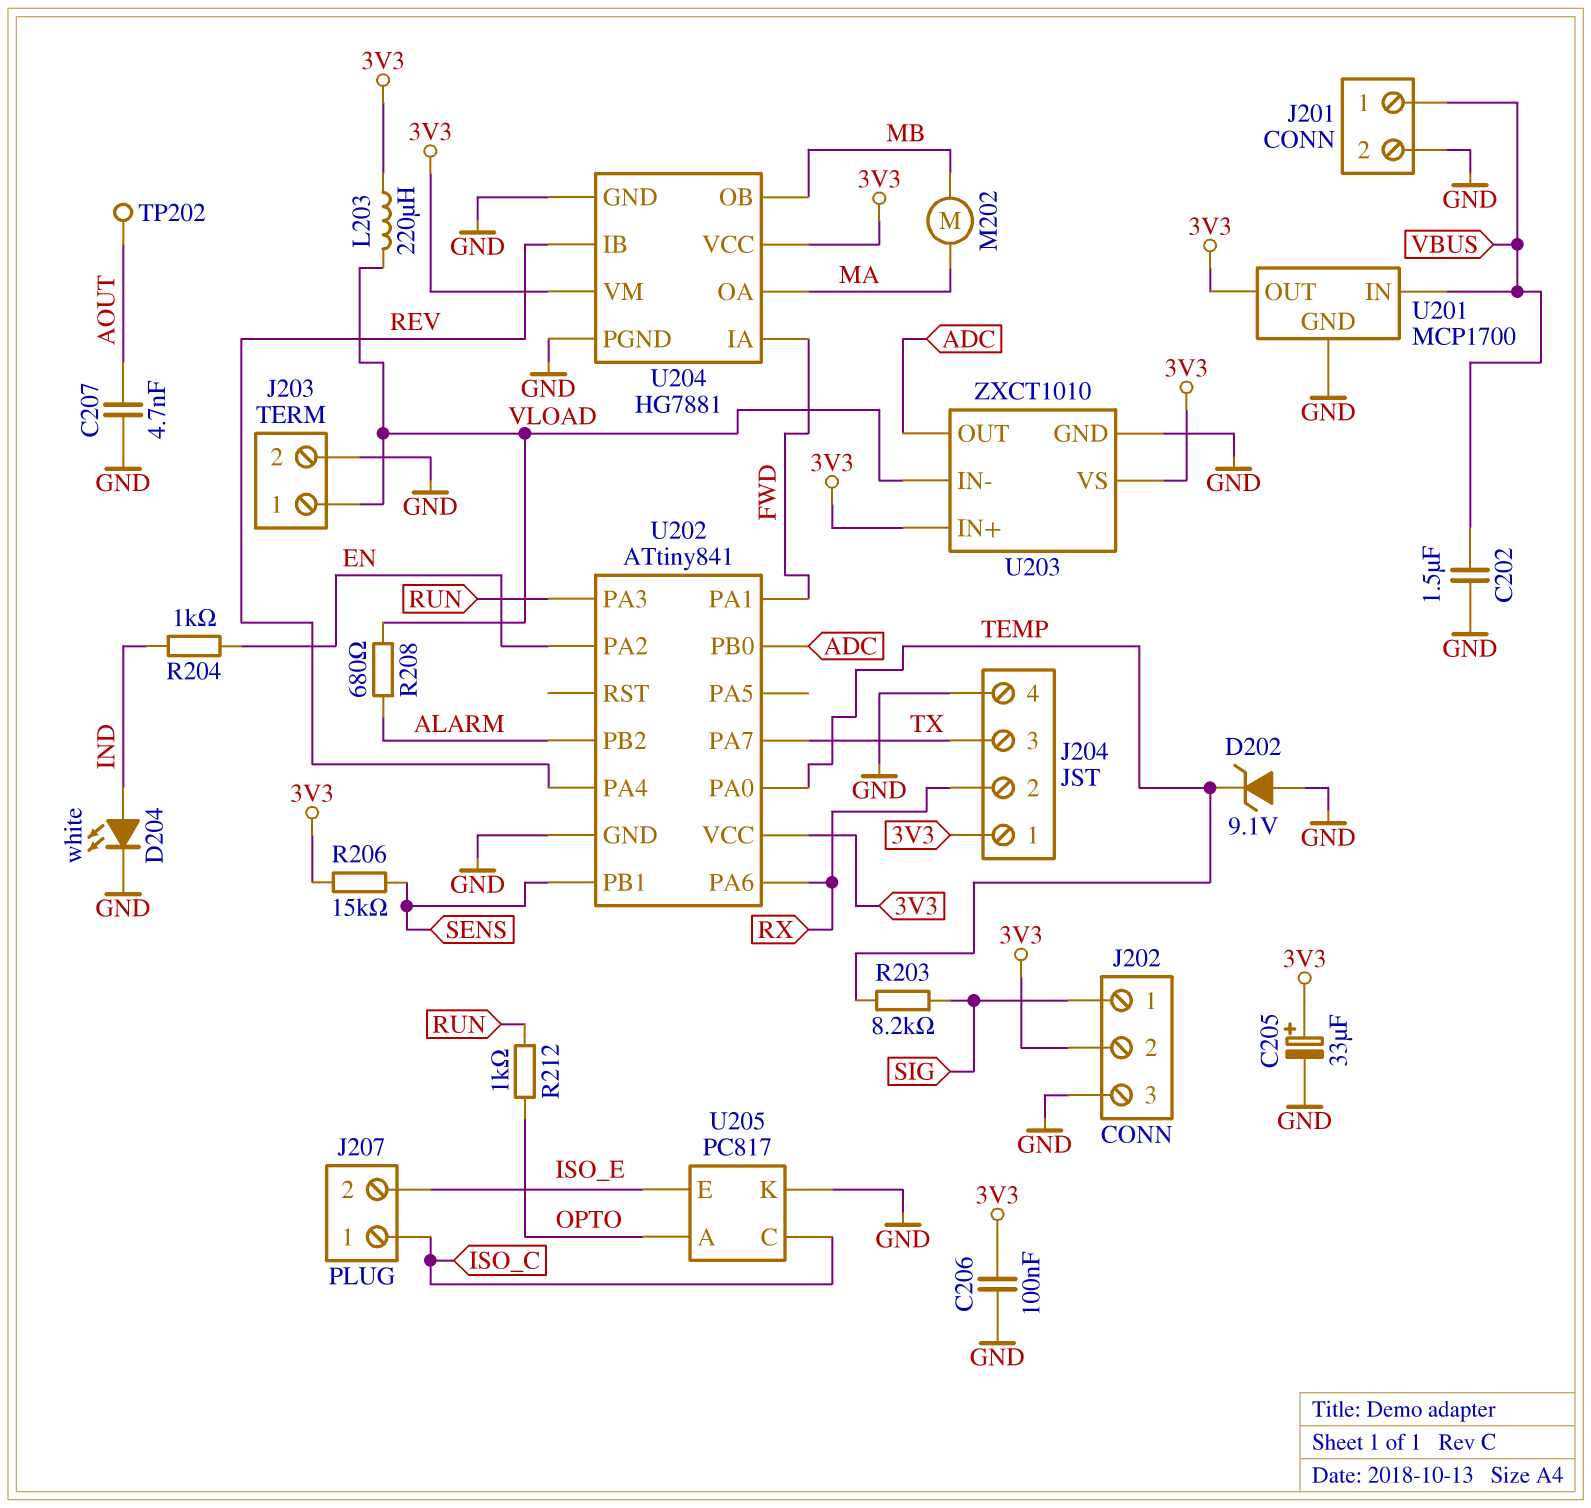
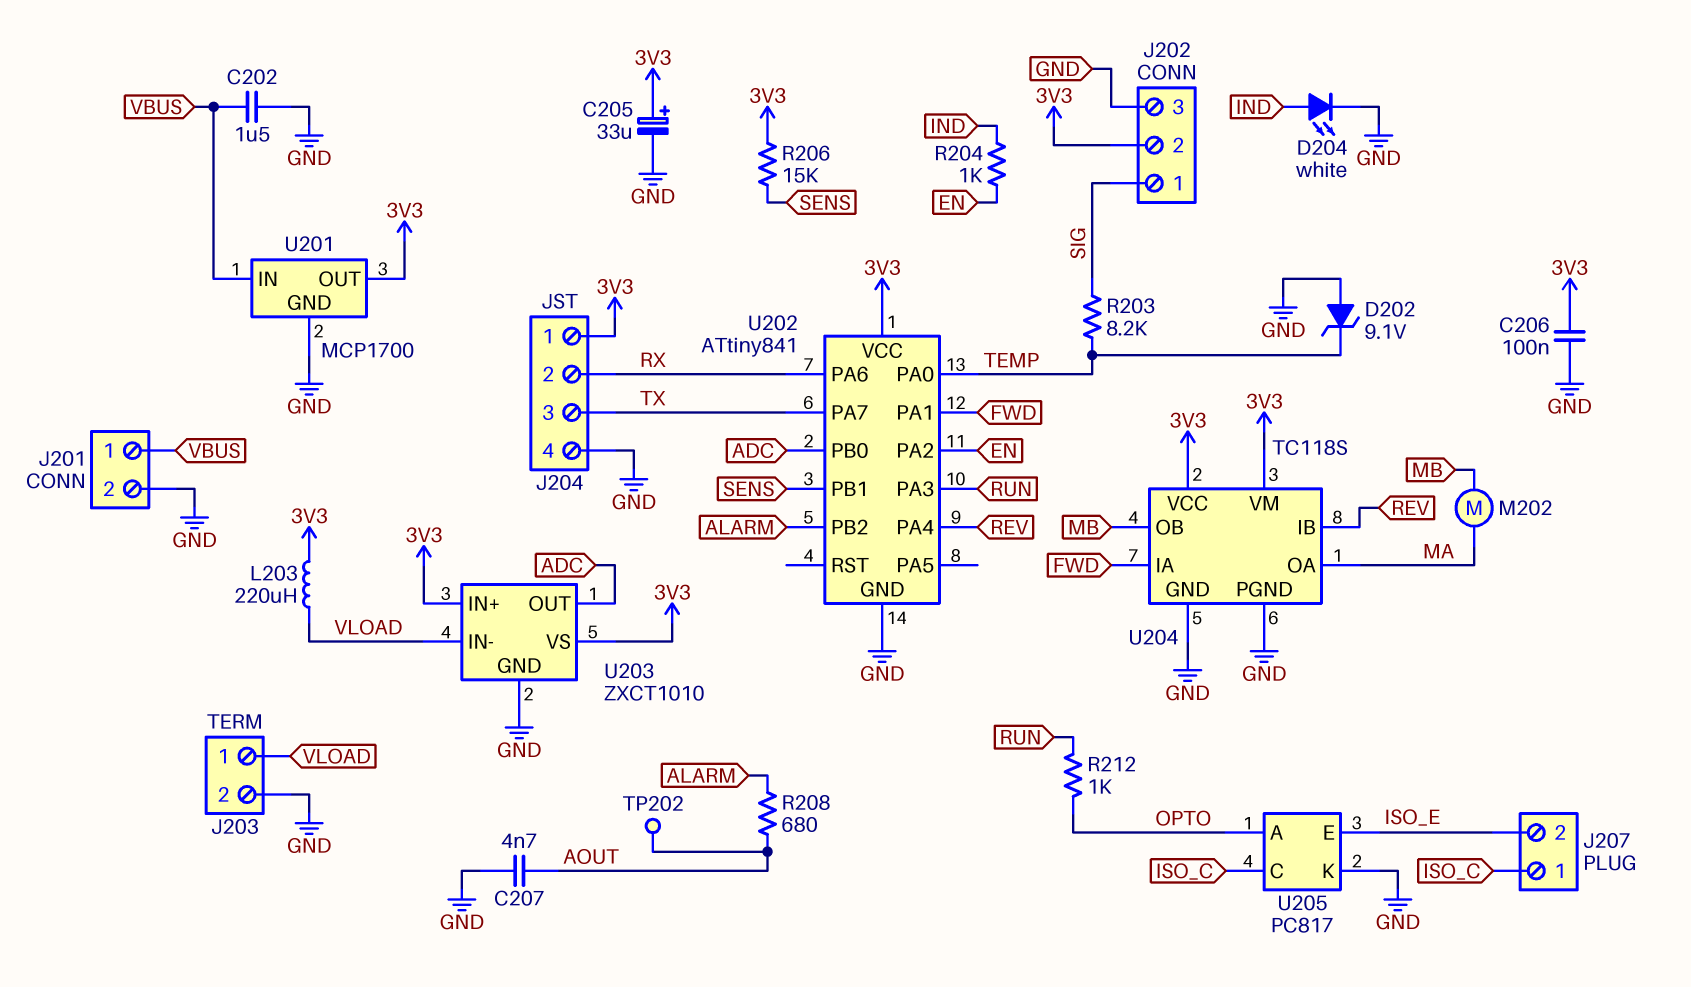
R208: 680 (ALARM, VLOAD) -> 680 (ALARM, AOUT)
U204: HG7881 -> TC118S

